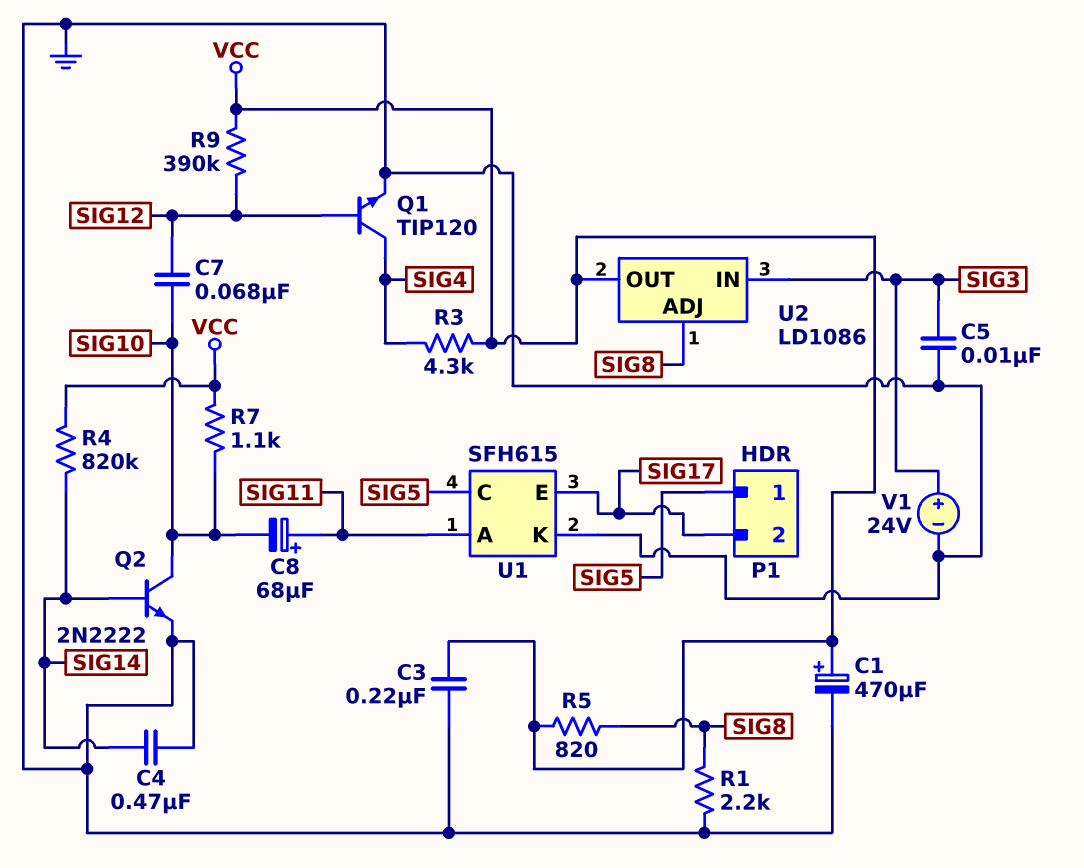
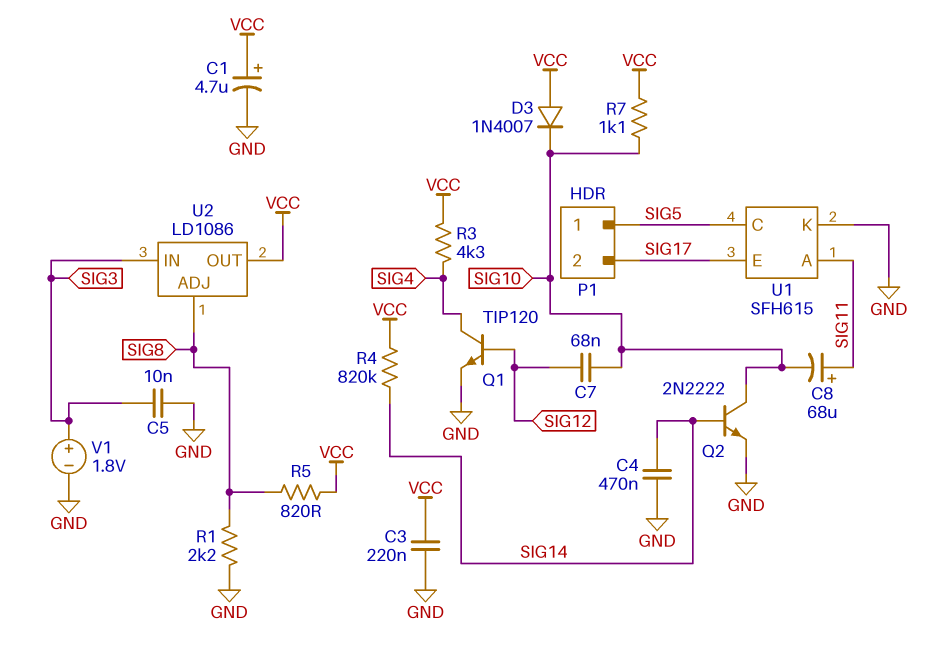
C1: 470uF (plus VCC, minus GND) -> 4.7uF (plus VCC, minus GND)
D3: none -> diode 1N4007 (A VCC, K SIG10)
R9: 390k (SIG12, VCC) -> none
V1: 24V (plus SIG3, minus GND) -> 1.8V (plus SIG3, minus GND)

